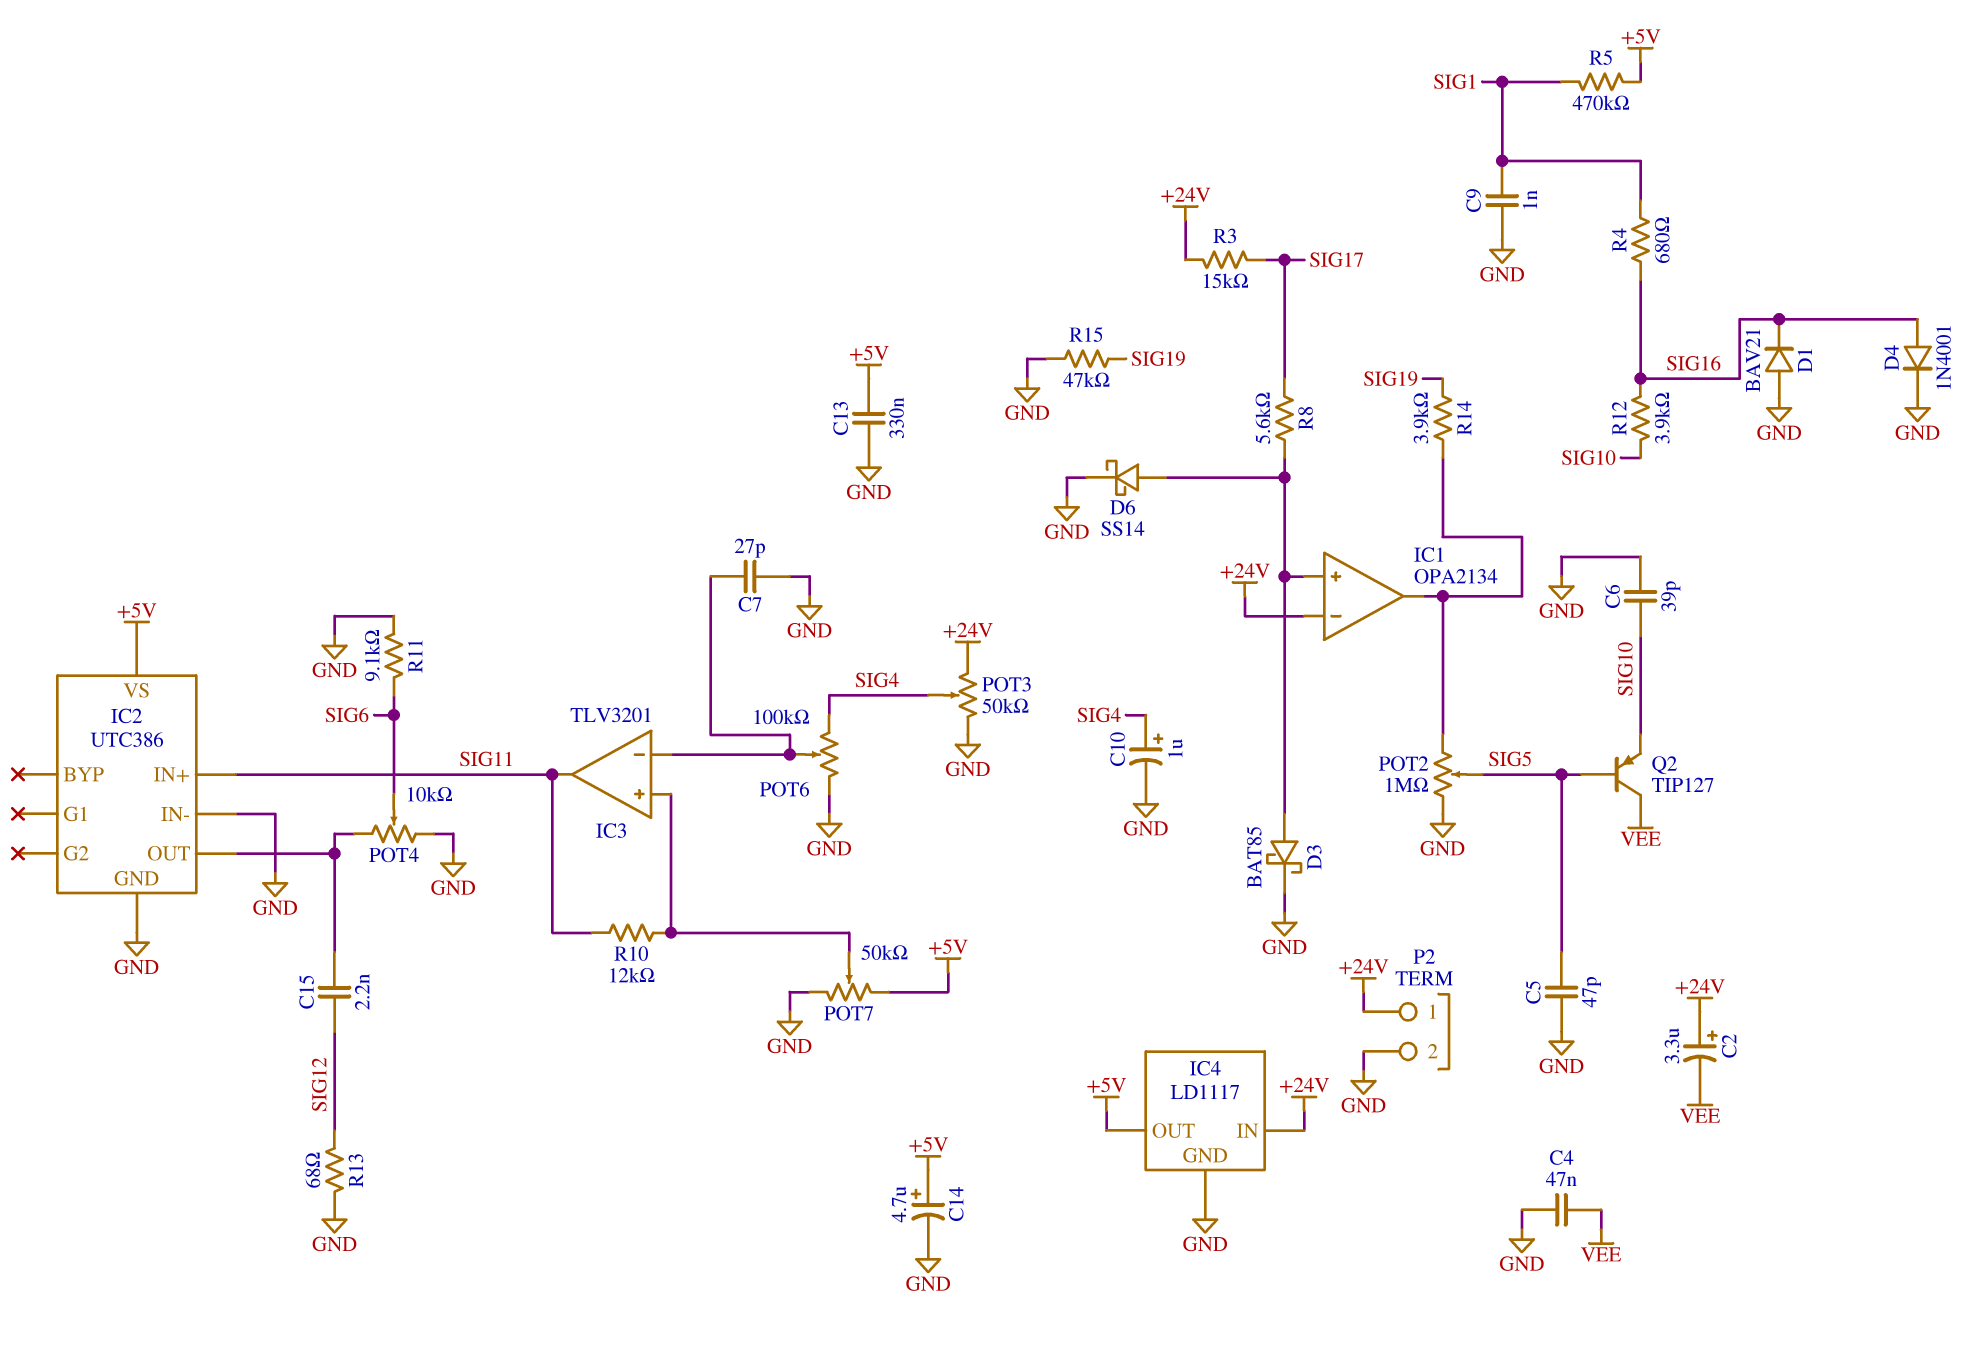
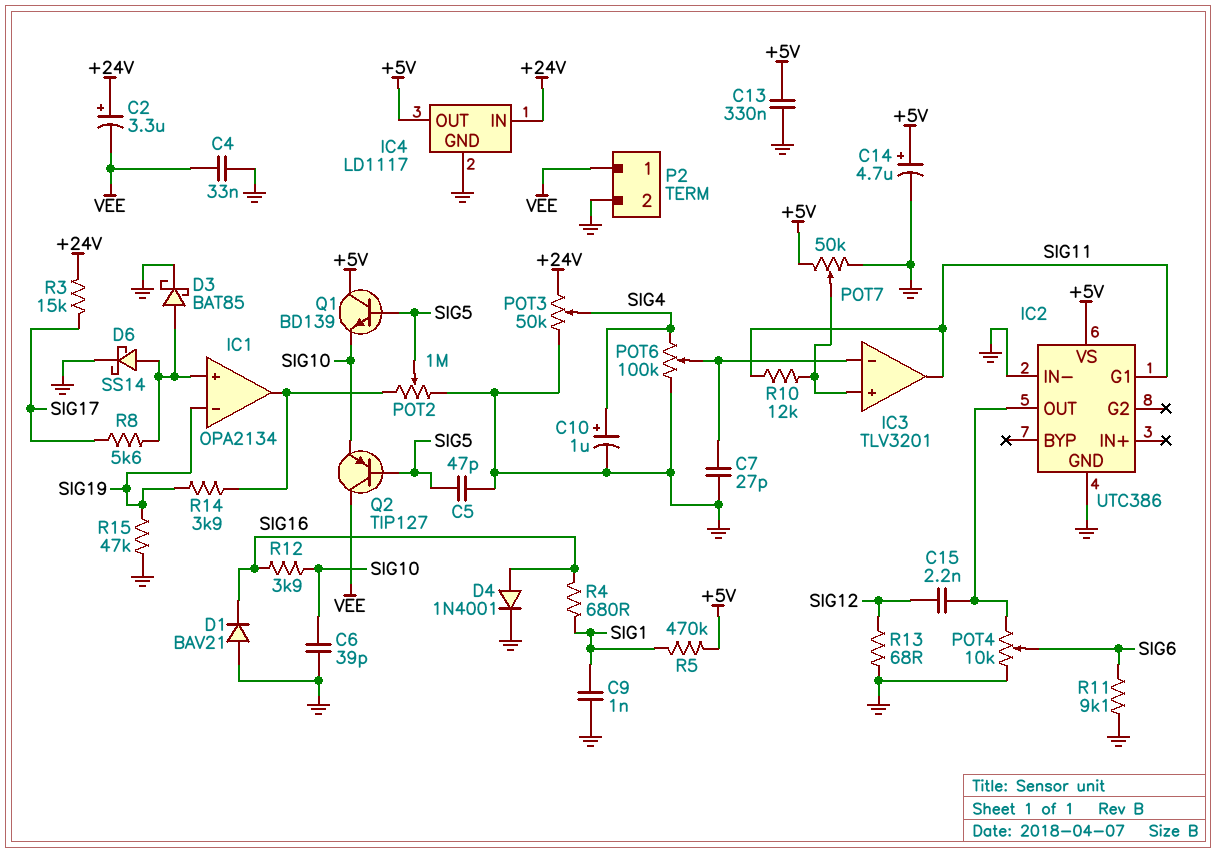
C4: 47nF (GND, VEE) -> 33nF (GND, VEE)
IC1 pin in-: +24V -> SIG19
IC2 pin G1: none -> SIG11
IC2 pin IN+: SIG11 -> none
P2 pin 1: +24V -> VEE
Q1: none -> NPN BD139 (B SIG5, C +5V, E SIG10)

